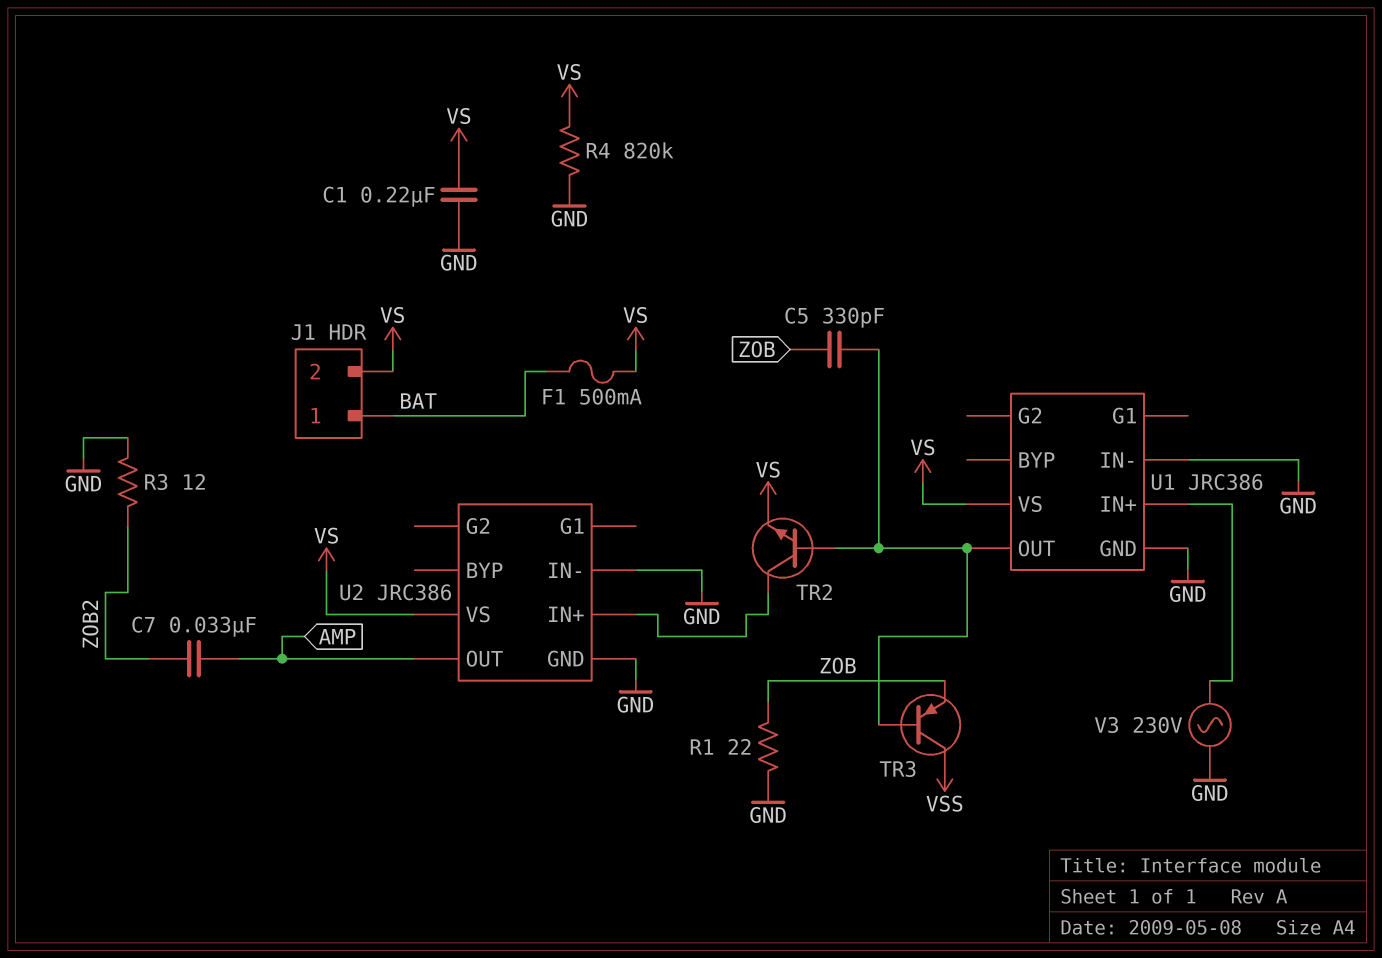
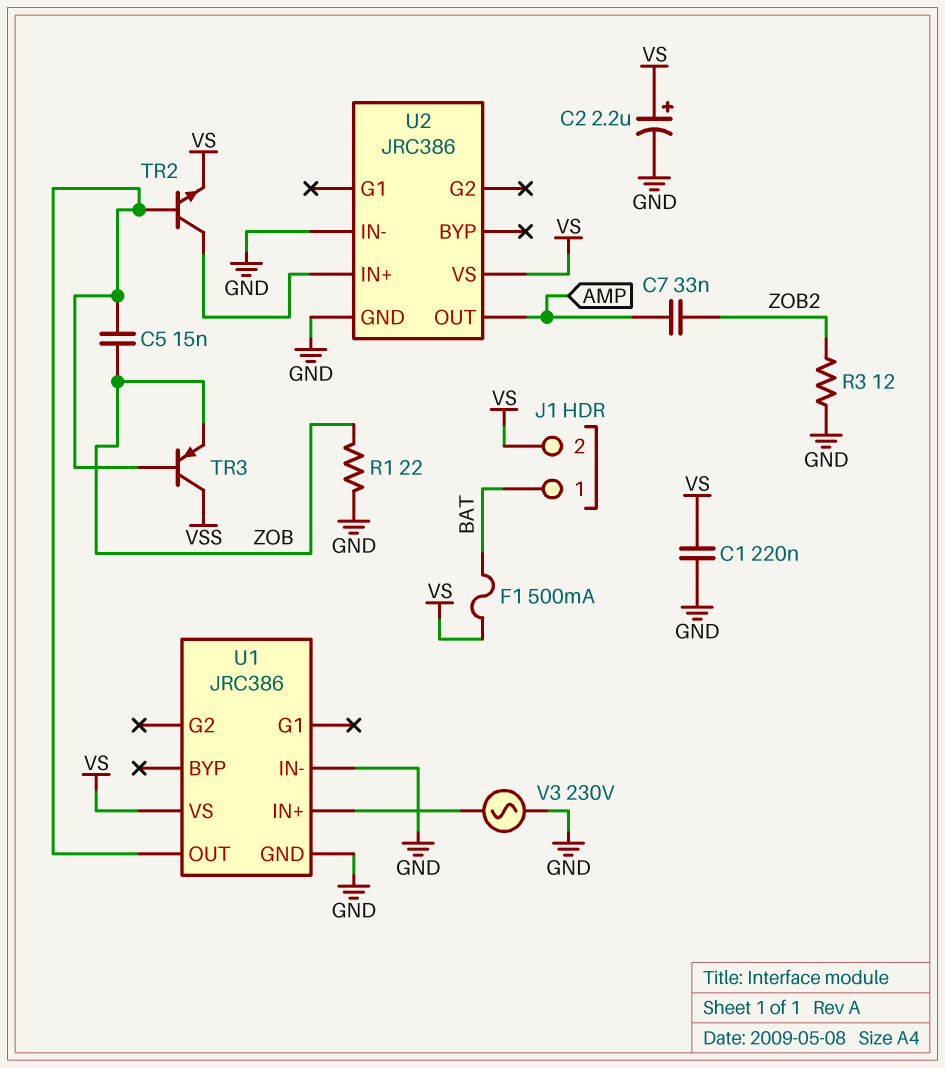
C2: none -> 2.2uF (plus VS, minus GND)
C5: 330pF (U1/OUT, ZOB) -> 15nF (U1/OUT, ZOB)
R4: 820k (GND, VS) -> none

